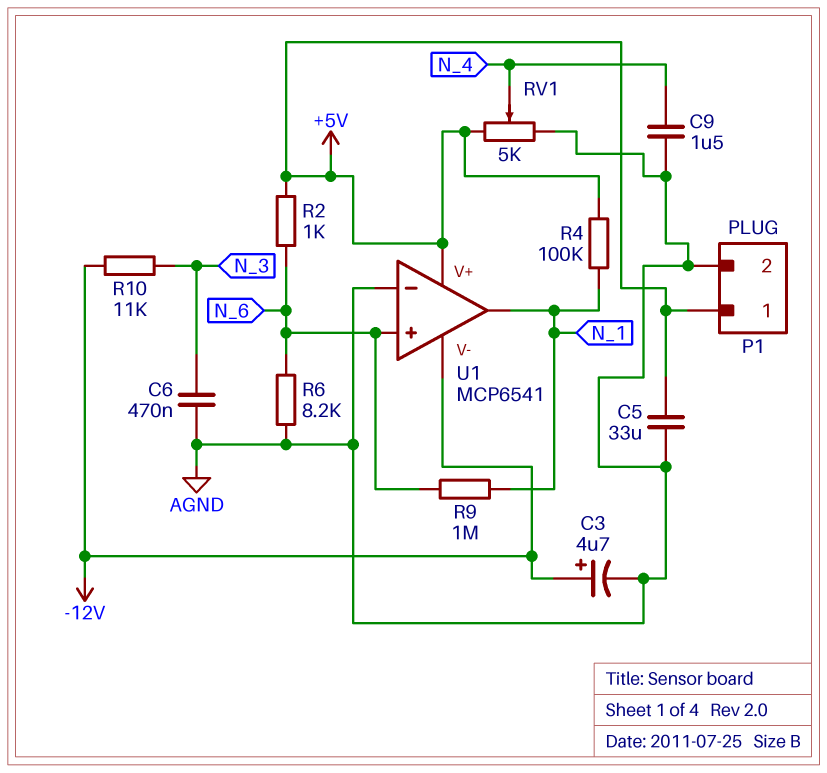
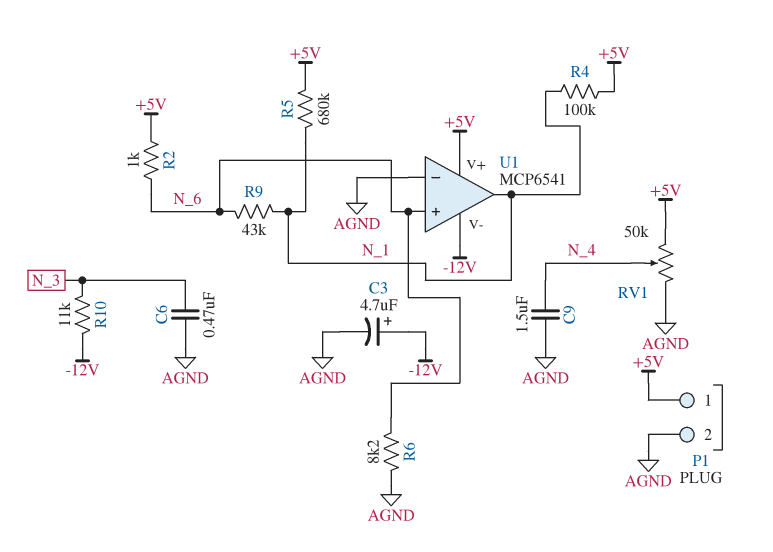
C5: 33uF (+5V, AGND) -> none
R5: none -> 680k (+5V, N_1)
R9: 1M (N_1, N_6) -> 43k (N_1, N_6)
RV1: 5k (+5V, AGND, wiper N_4) -> 50k (+5V, AGND, wiper N_4)

